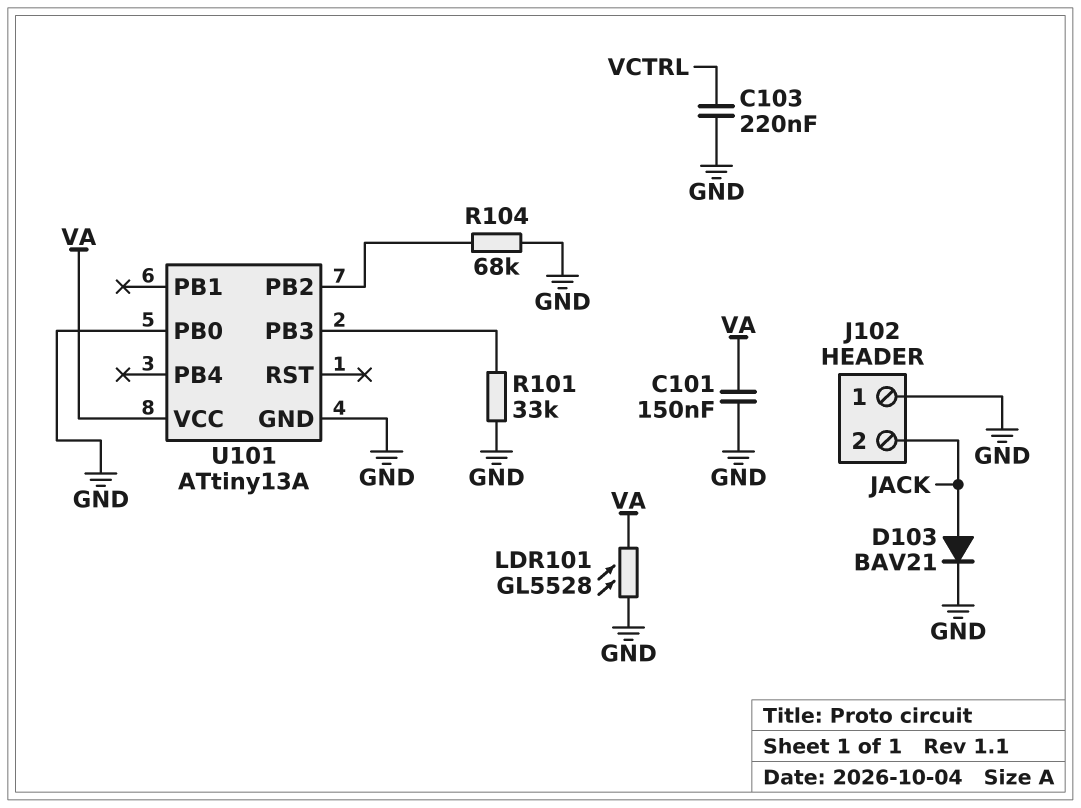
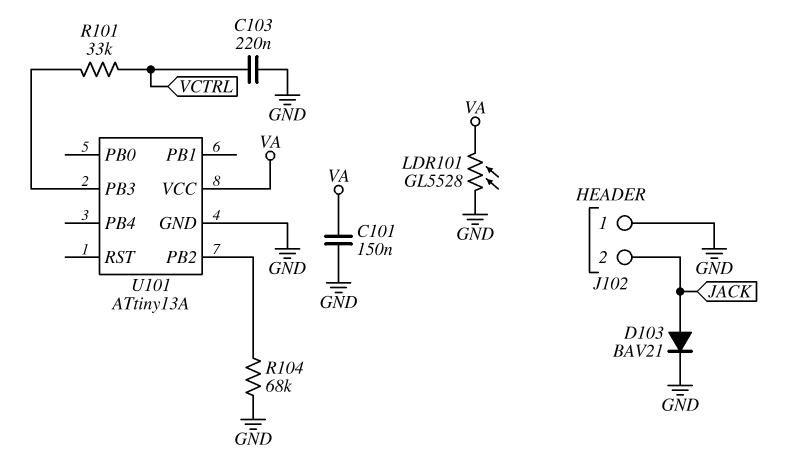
R101: 33k (GND, U101/PB3) -> 33k (U101/PB3, VCTRL)
U101 pin PB0: GND -> none

